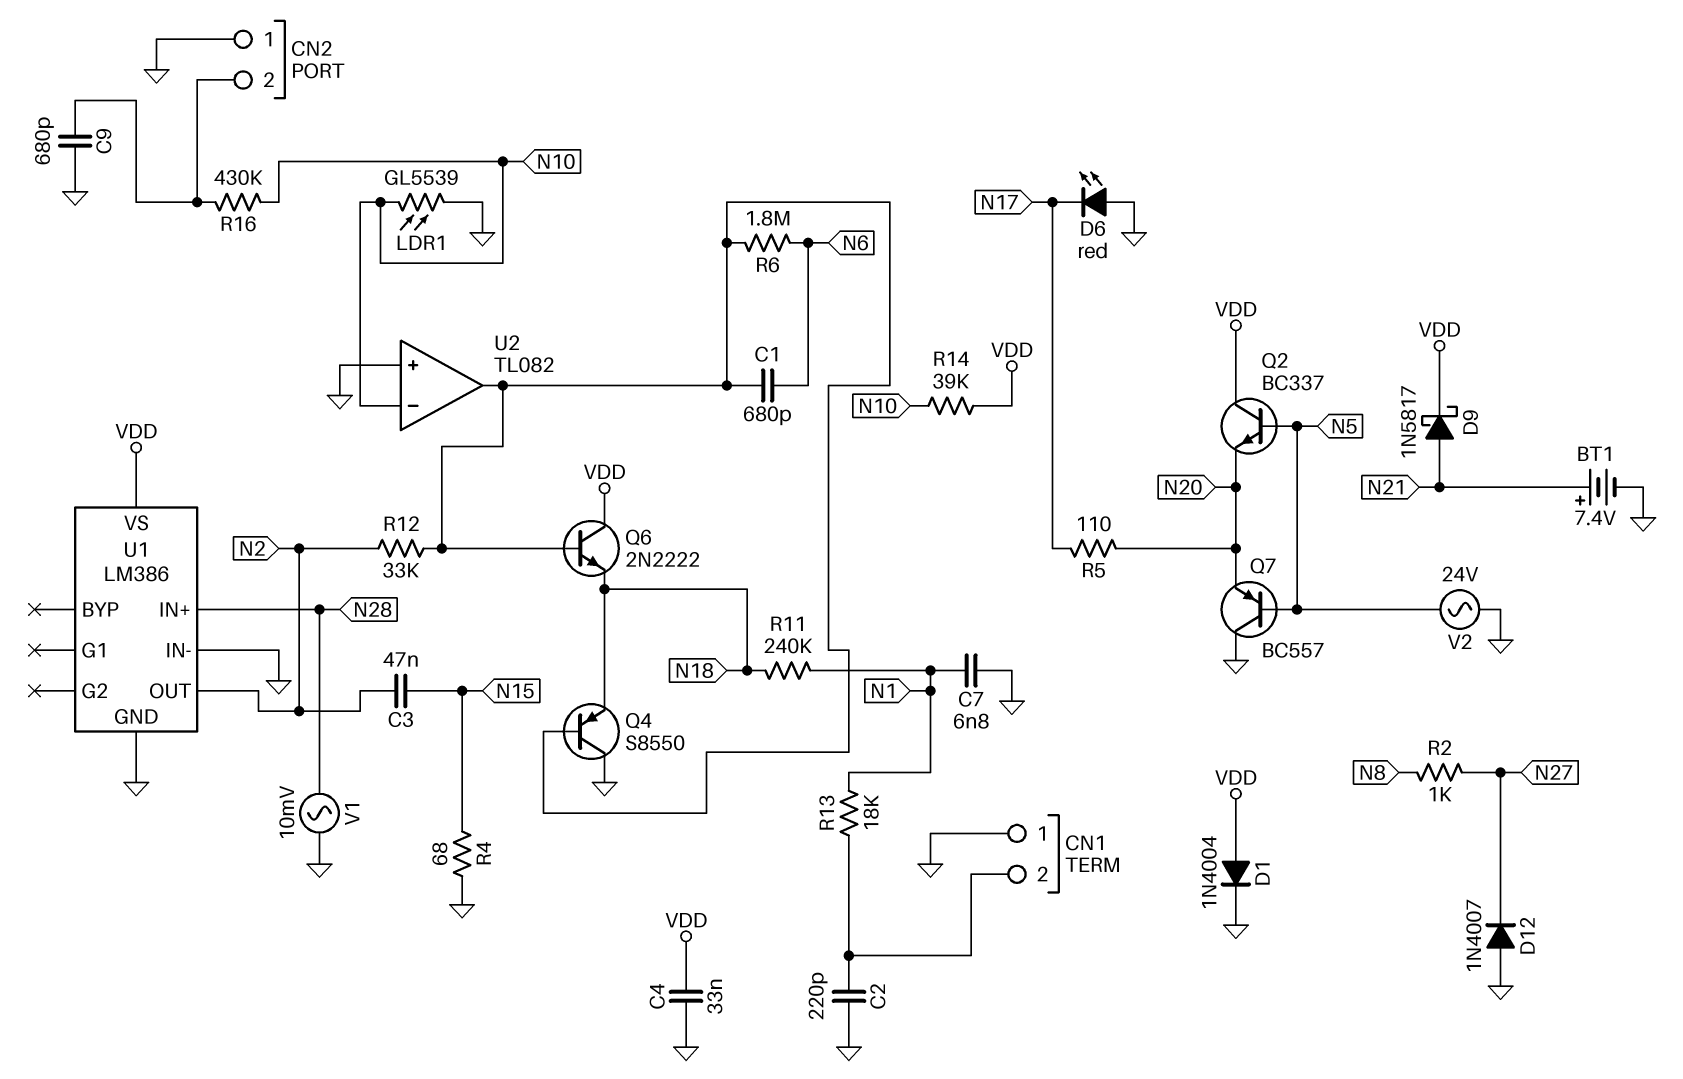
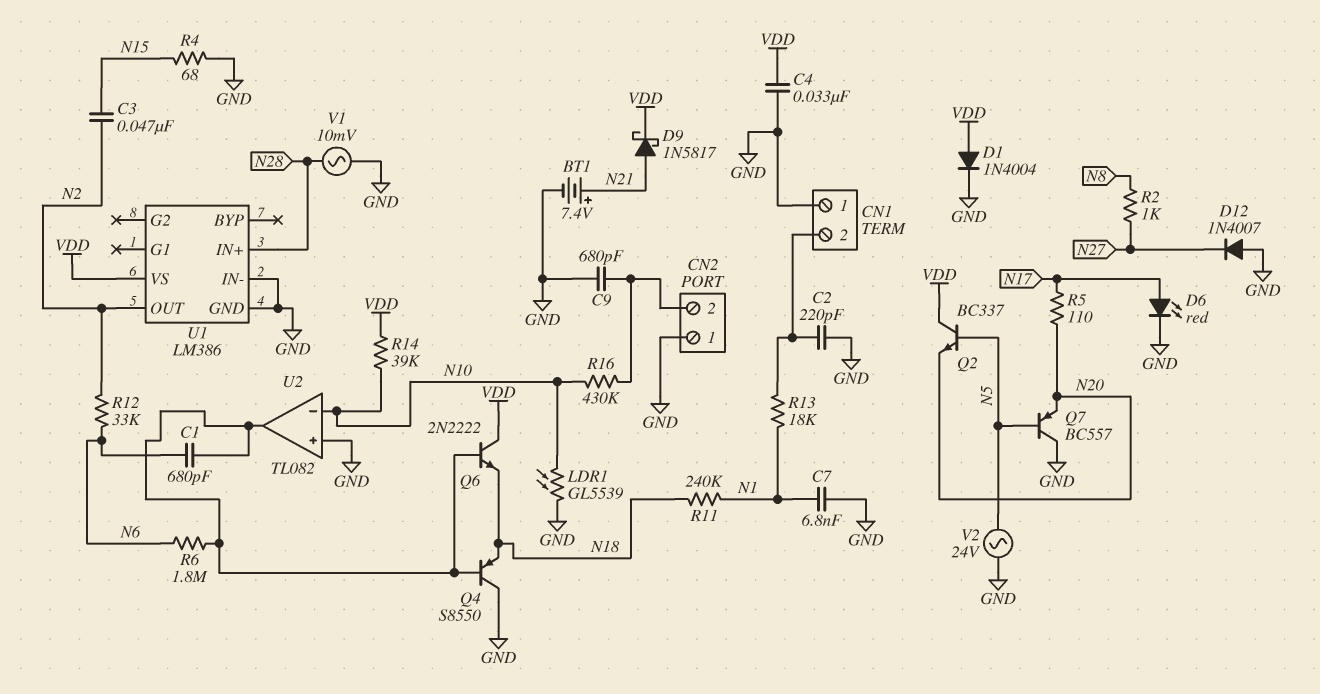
D6: LED red (A GND, K N17) -> LED red (A N17, K GND)
R12: 33k (N2, U2/out) -> 33k (N2, N6)

